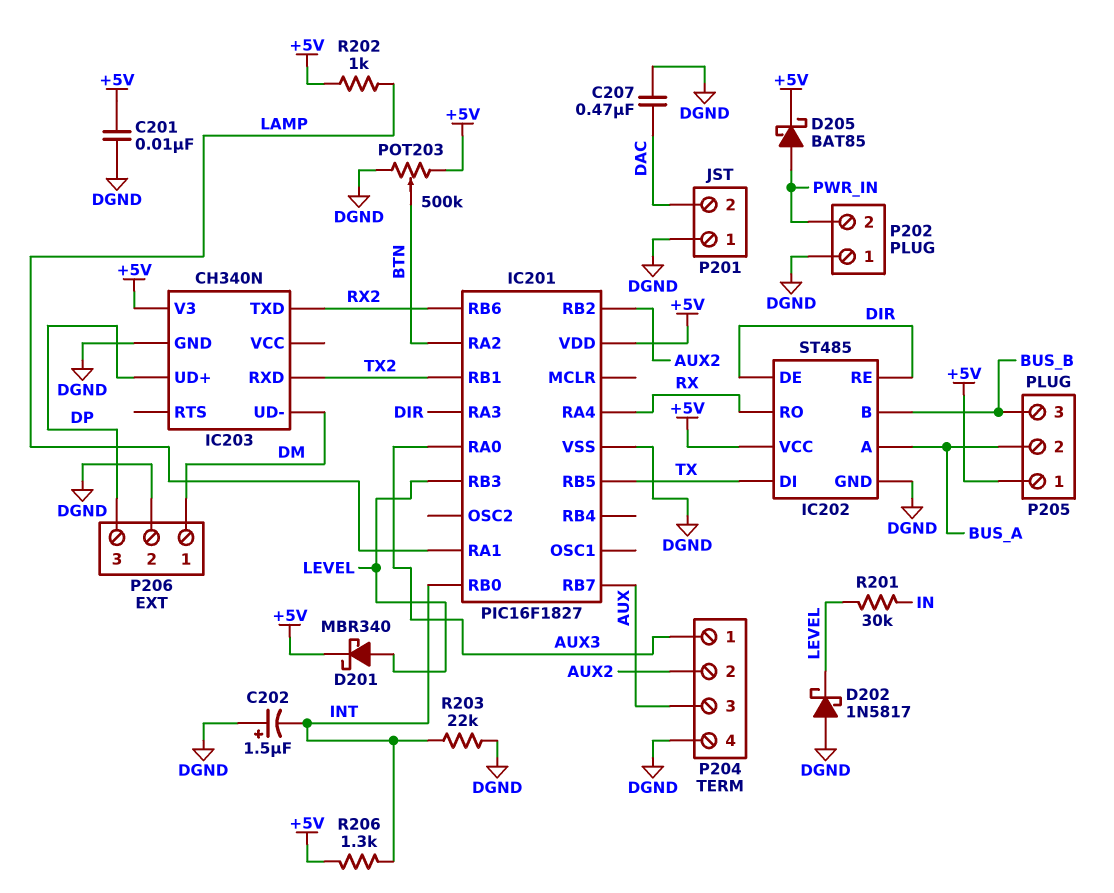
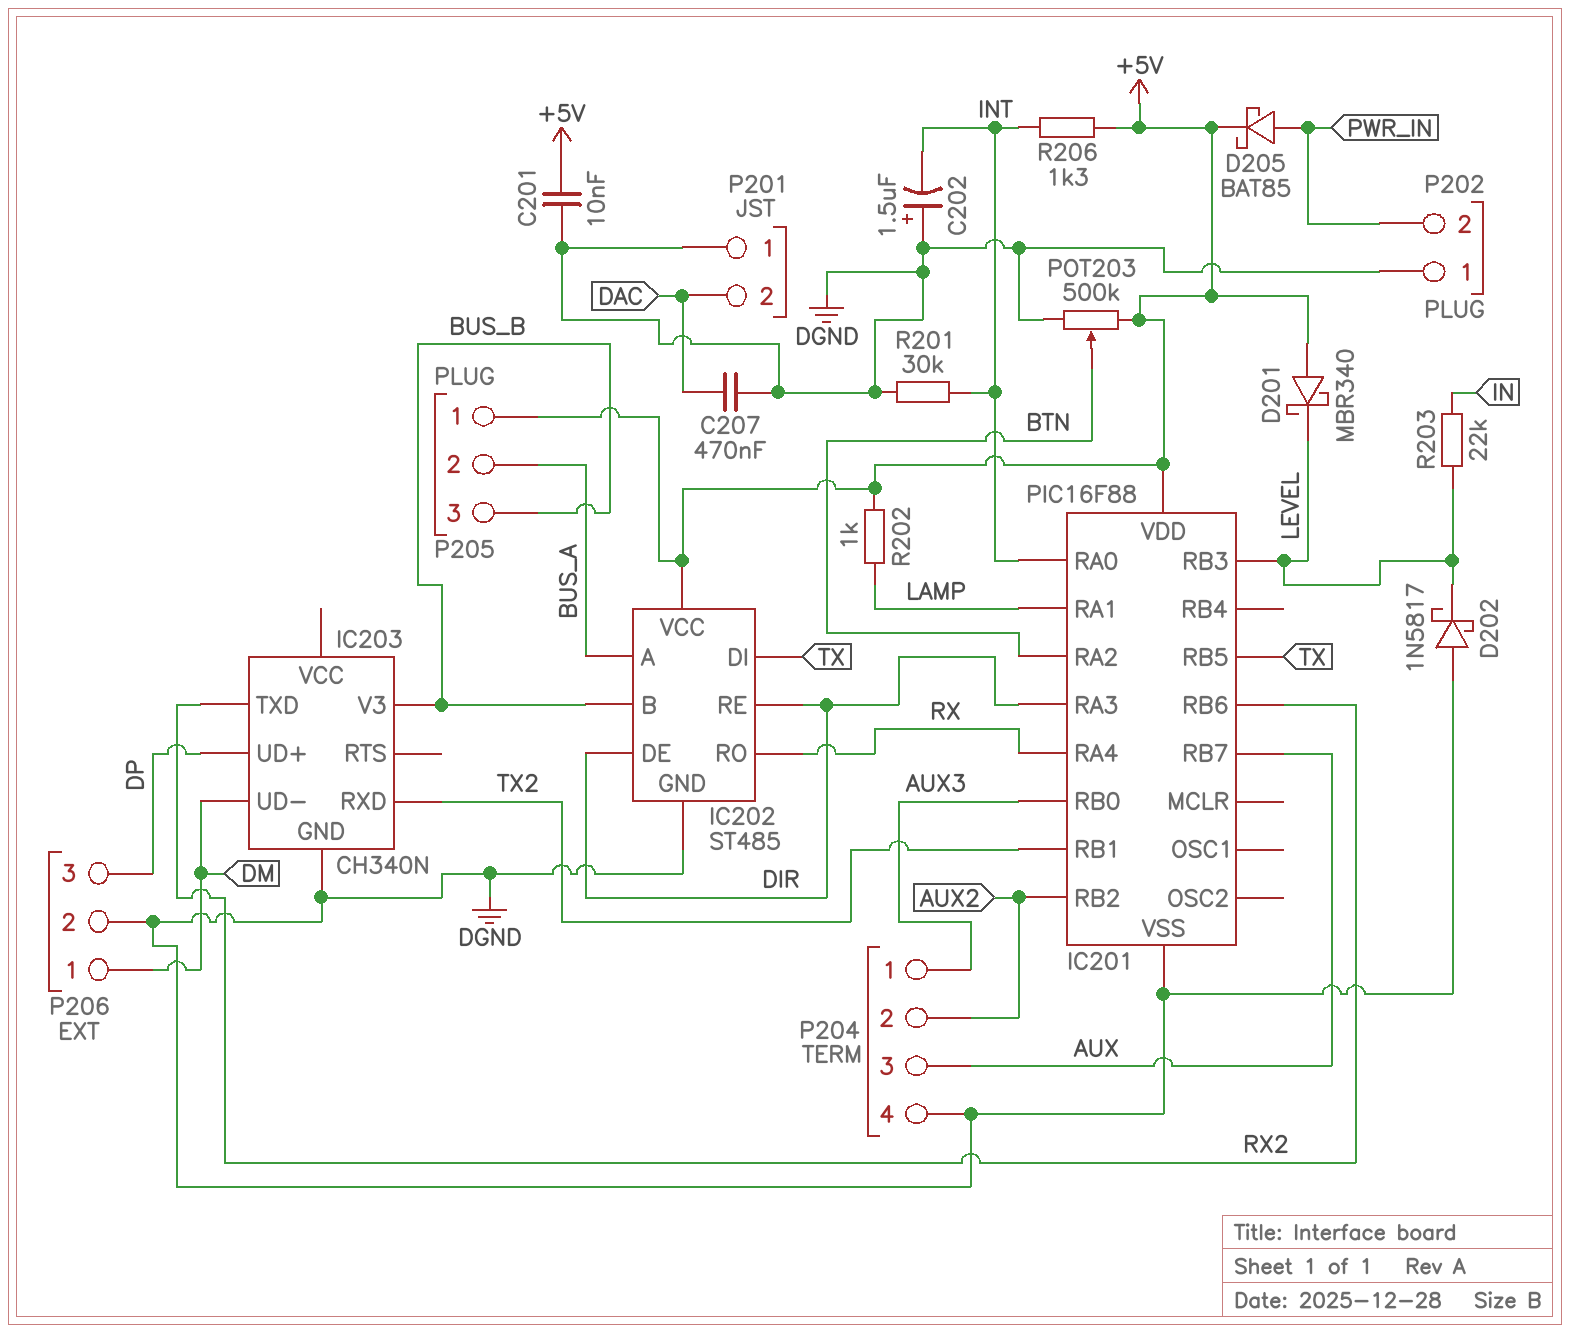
D201: schottky MBR340 (A LEVEL, K +5V) -> schottky MBR340 (A +5V, K LEVEL)
IC201: PIC16F1827 -> PIC16F88
IC201 pin RA0: AUX3 -> INT
IC201 pin RB0: INT -> AUX3
IC203 pin V3: +5V -> BUS_B
R201: 30k (IN, LEVEL) -> 30k (DGND, INT)
R203: 22k (DGND, INT) -> 22k (IN, LEVEL)

